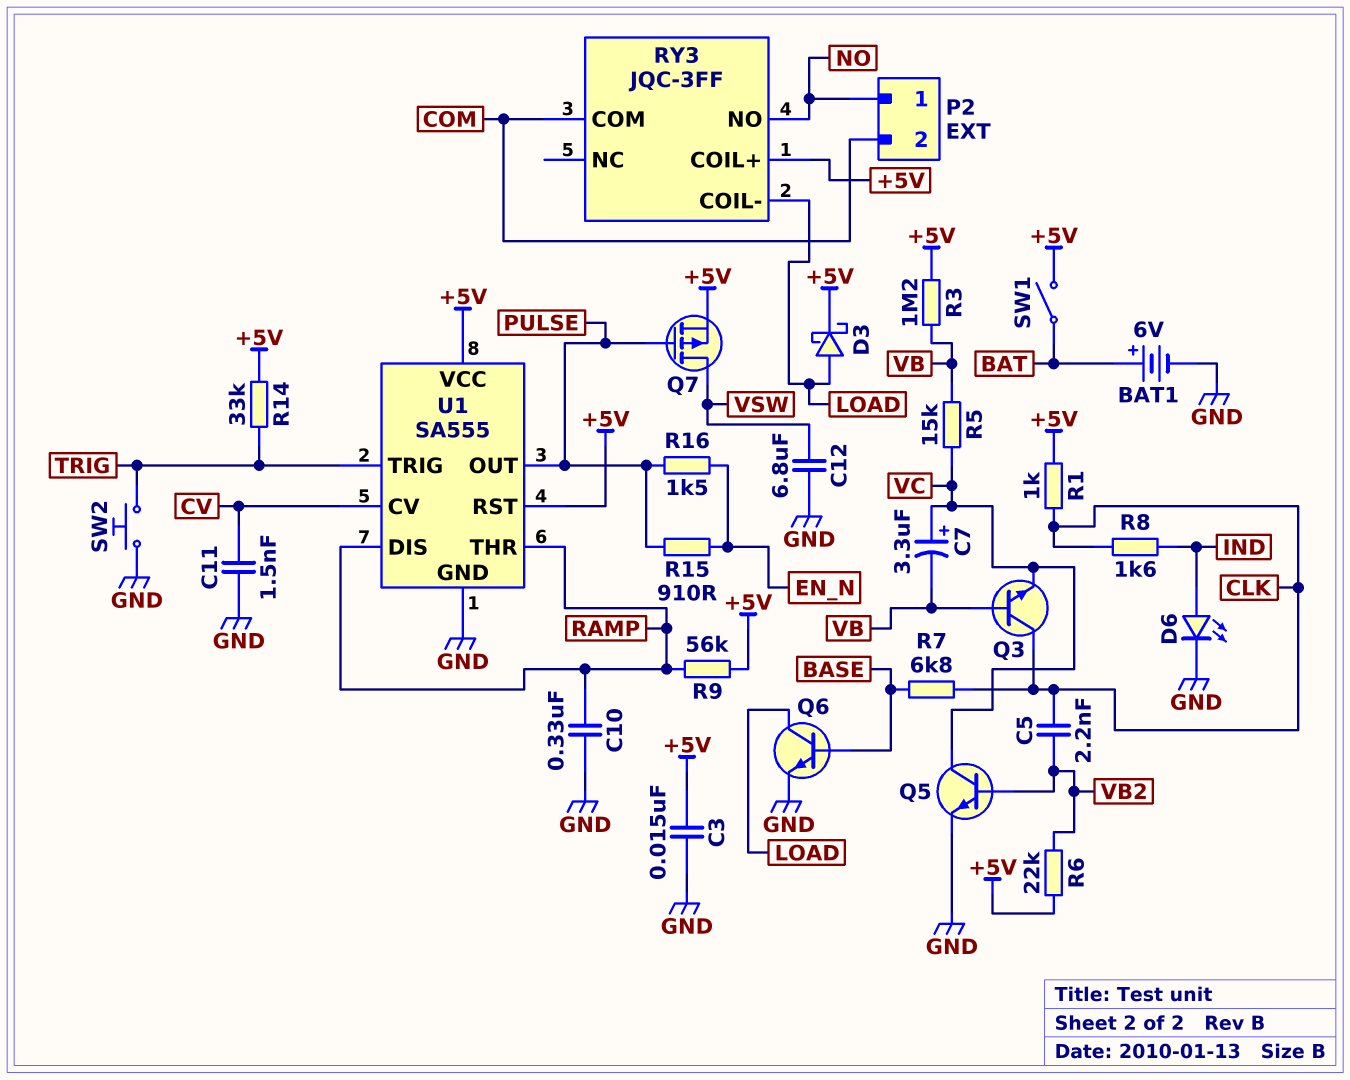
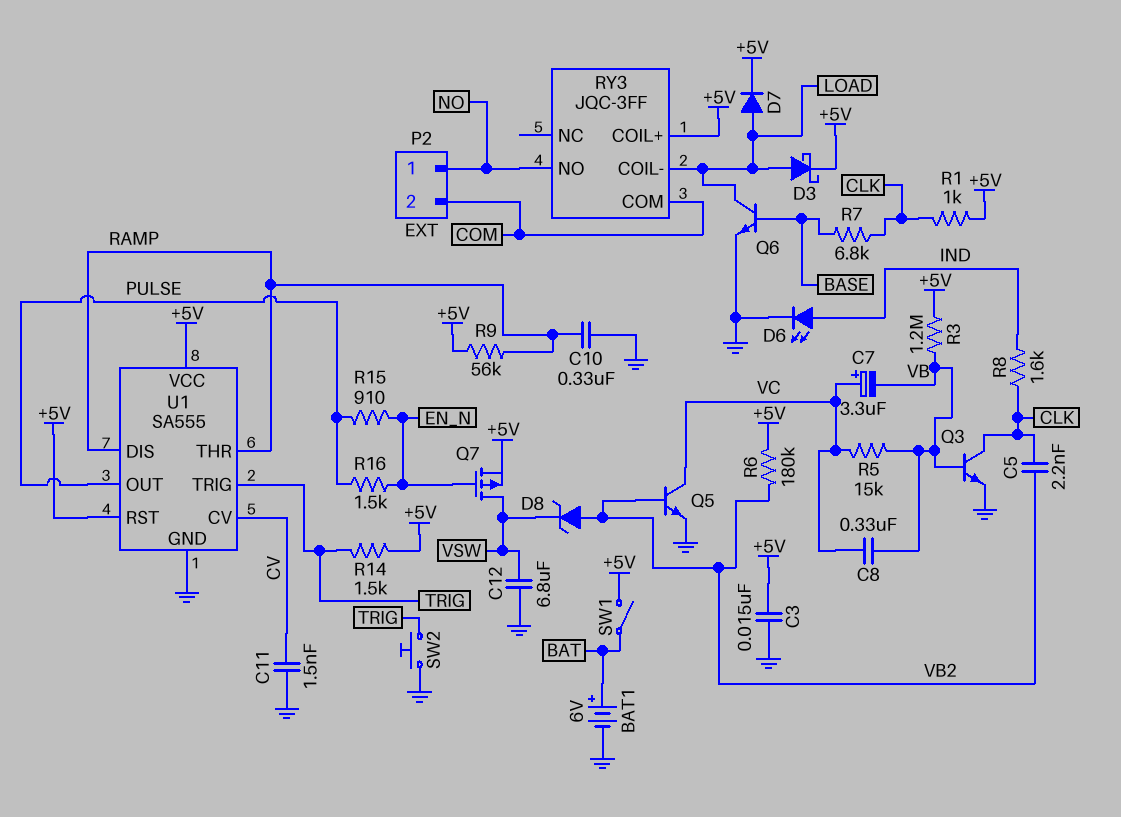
C8: none -> 330nF (VB, VC)
D7: none -> diode (A LOAD, K +5V)
D8: none -> zener (A VB2, K VSW)
Q3: NPN (B VB, C CLK, E VC) -> NPN (B VB, C CLK, E GND)
Q7: PMOS (G PULSE, D VSW, S +5V) -> PMOS (G EN_N, D VSW, S +5V)
R6: 22k (+5V, VB2) -> 180k (+5V, VB2)
R14: 33k (+5V, TRIG) -> 1.5k (+5V, TRIG)

